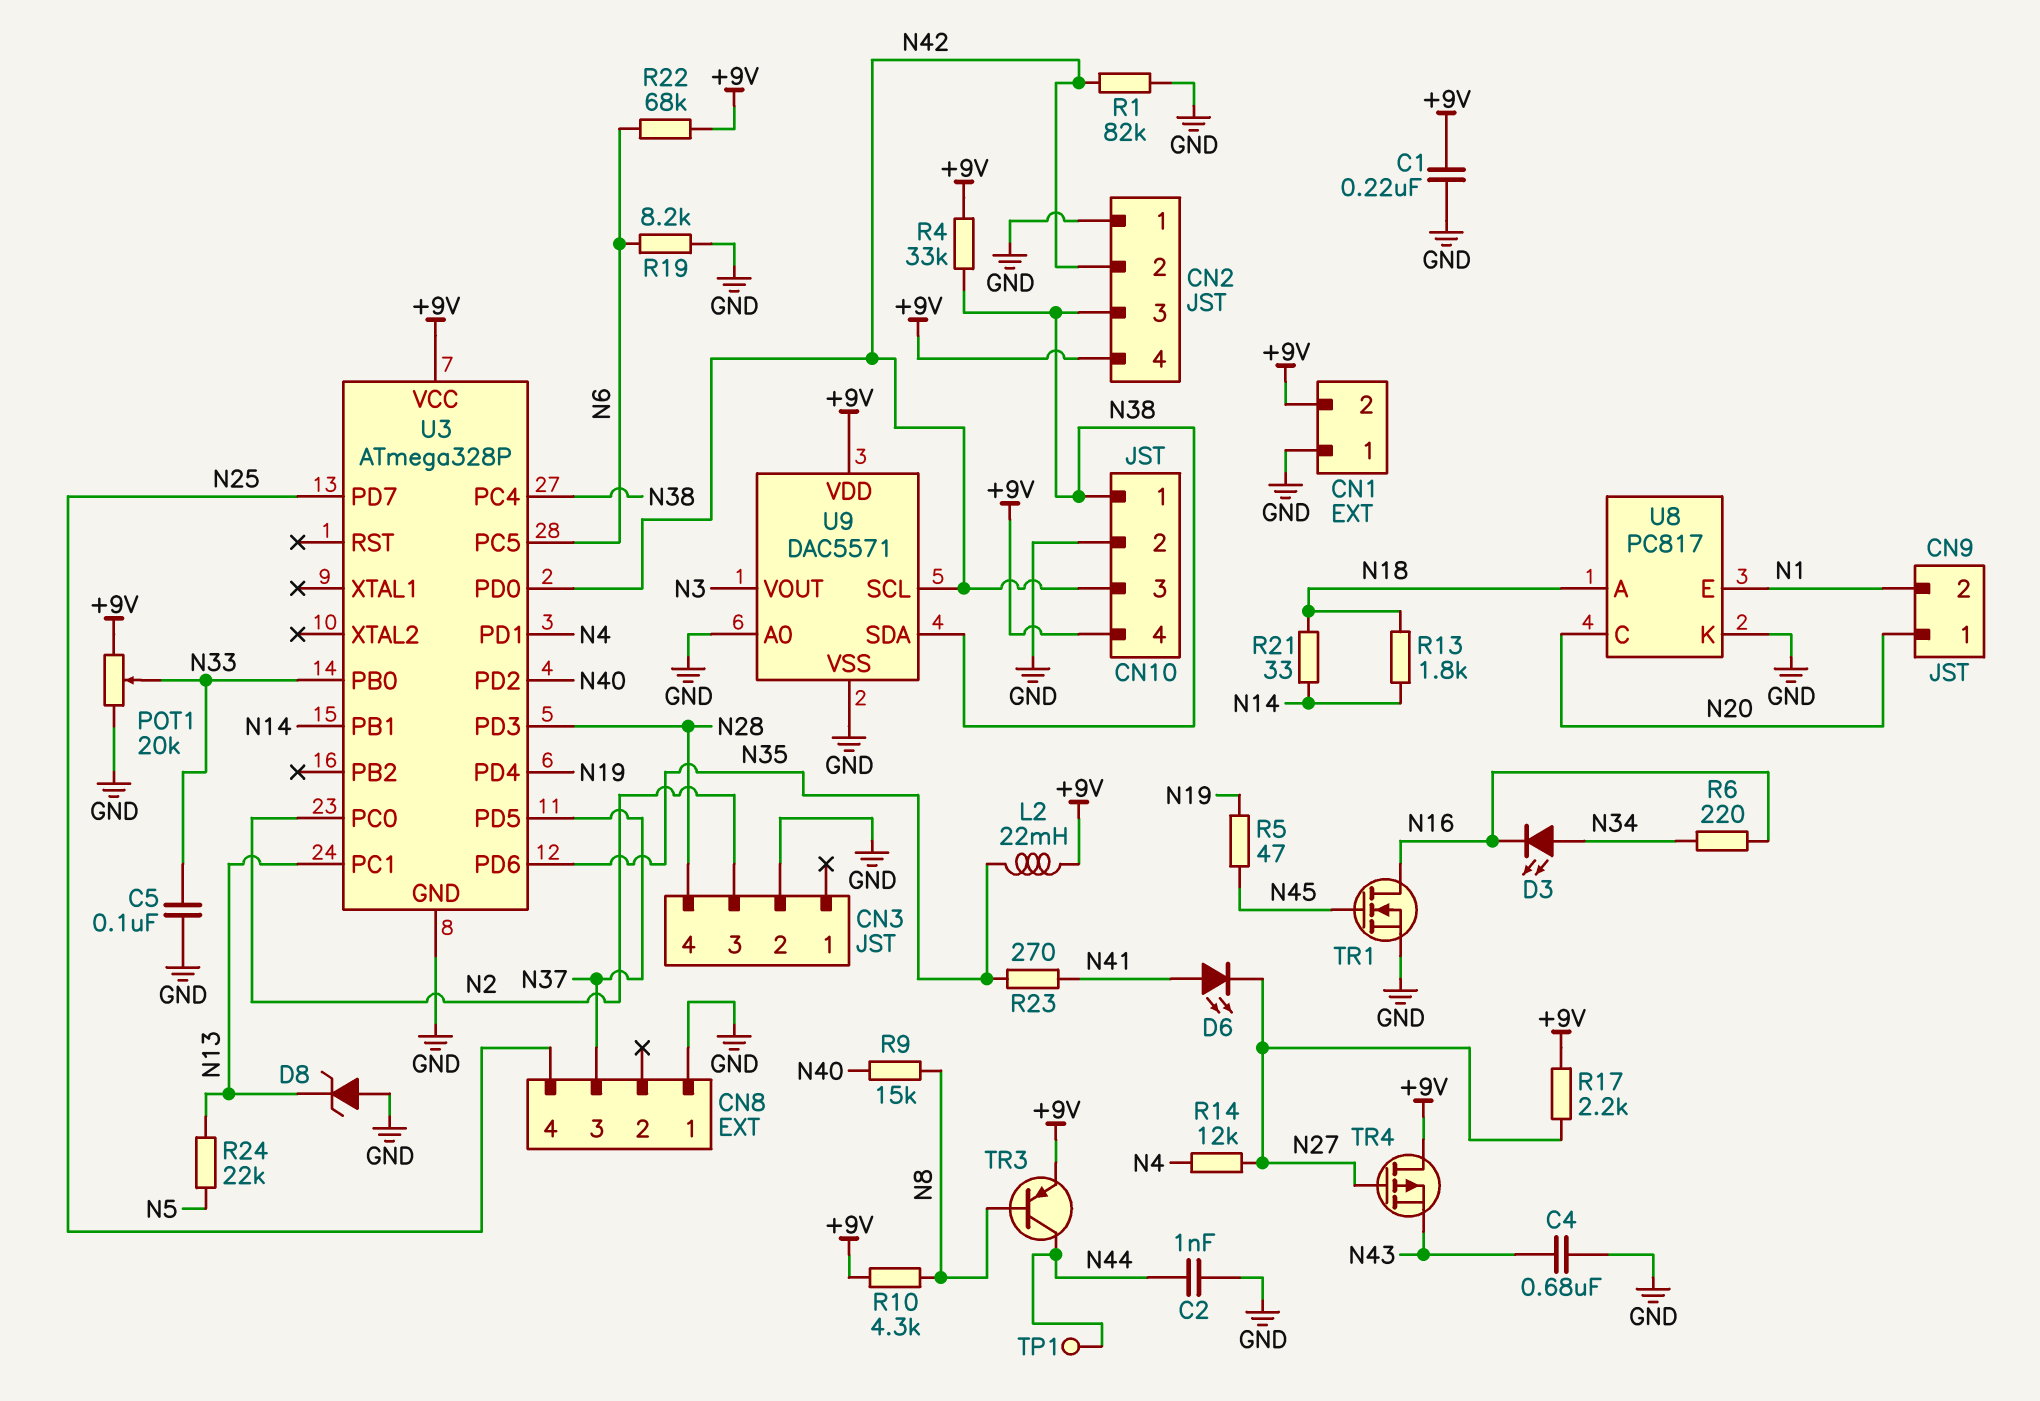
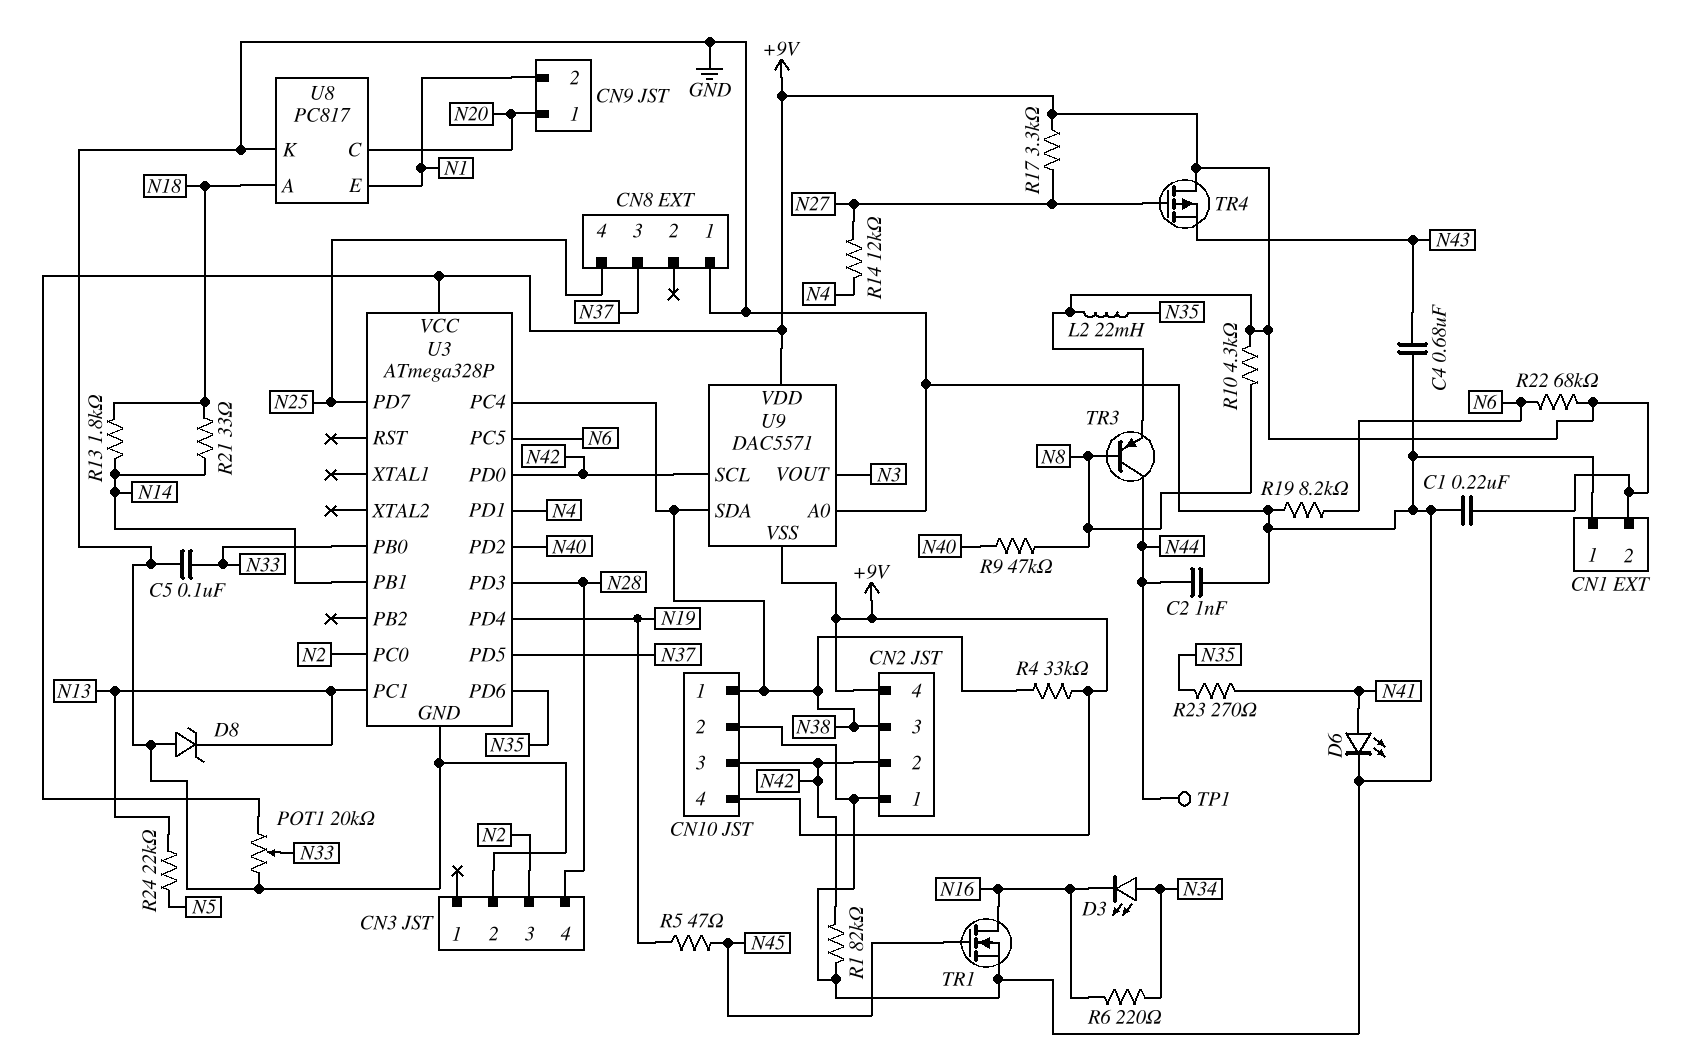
D6: LED (A N41, K N27) -> LED (A N41, K GND)
R9: 15k (N8, N40) -> 47k (N8, N40)
R17: 2.2k (+9V, N27) -> 3.3k (+9V, N27)
U9 pin VSS: GND -> +9V

